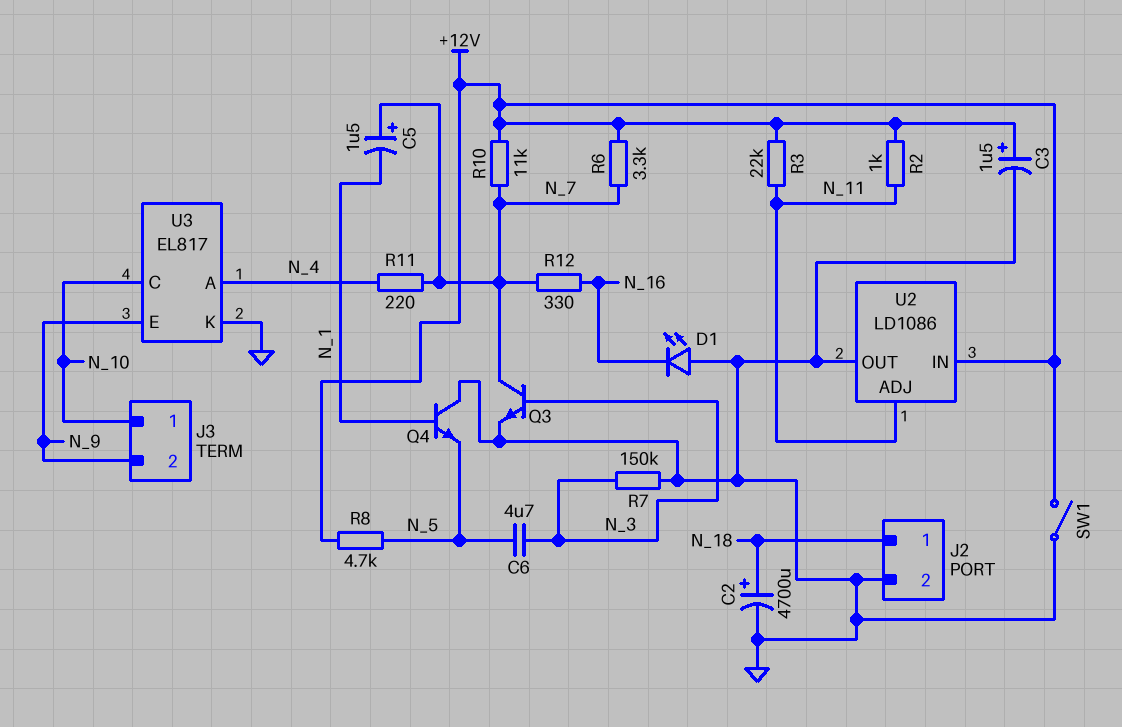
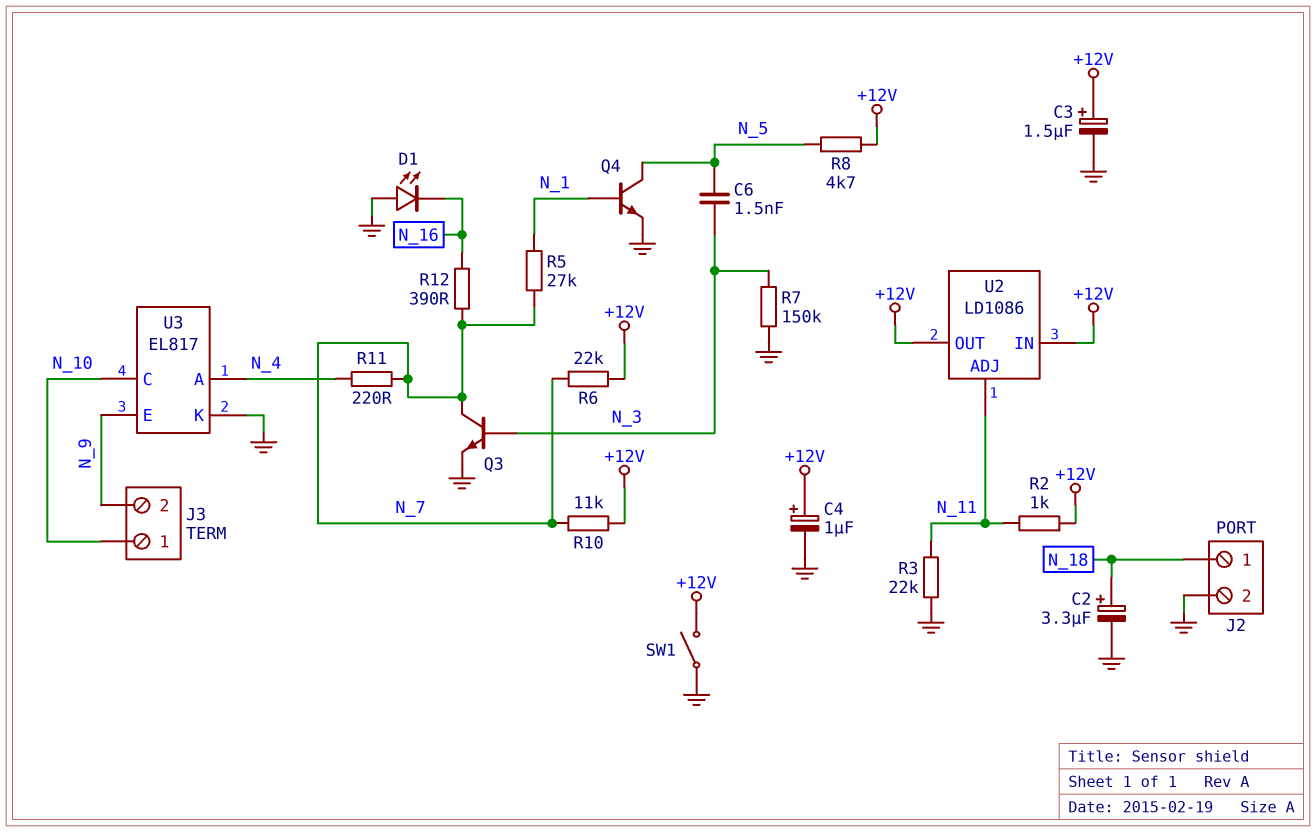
C2: 4700uF (plus N_18, minus GND) -> 3.3uF (plus N_18, minus GND)
C4: none -> 1uF (plus +12V, minus GND)
C5: 1.5uF (plus N_7, minus N_1) -> none
C6: 4.7uF (N_3, N_5) -> 1.5nF (N_3, N_5)
Q4: NPN (B N_1, C GND, E N_5) -> NPN (B N_1, C N_5, E GND)
R3: 22k (+12V, N_11) -> 22k (GND, N_11)
R5: none -> 27k (N_1, N_7)
R6: 3.3k (+12V, N_7) -> 22k (+12V, N_7)
R12: 330 (N_7, N_16) -> 390 (N_7, N_16)
U2 pin OUT: GND -> +12V

